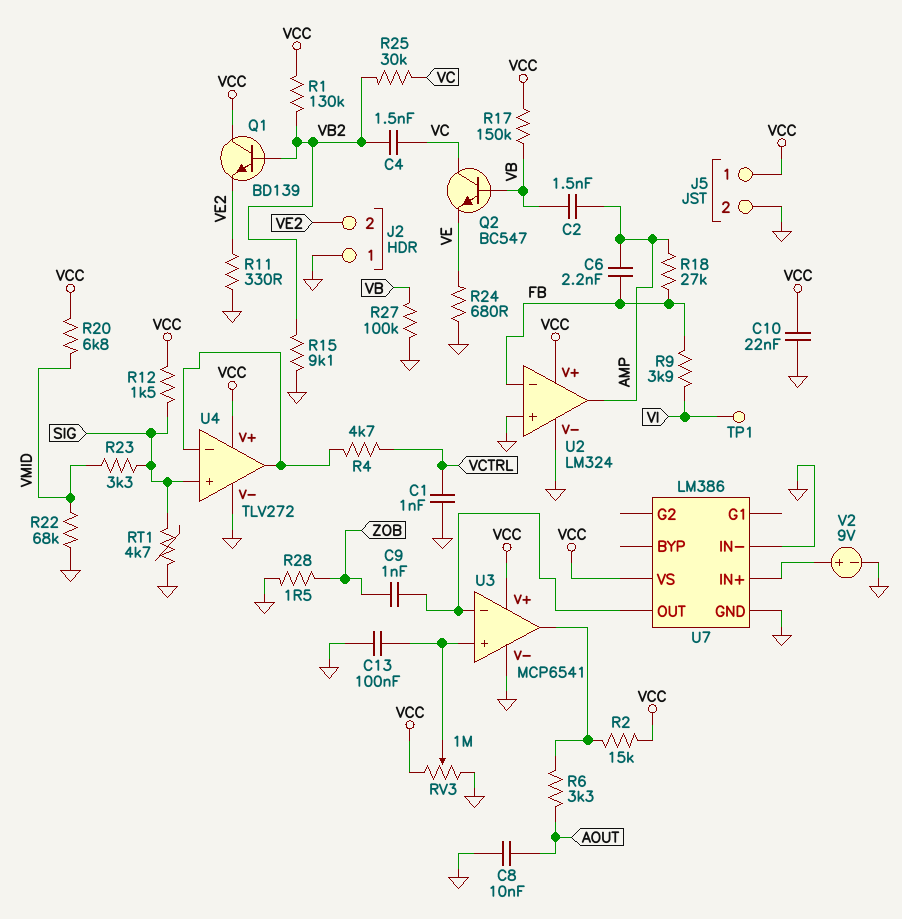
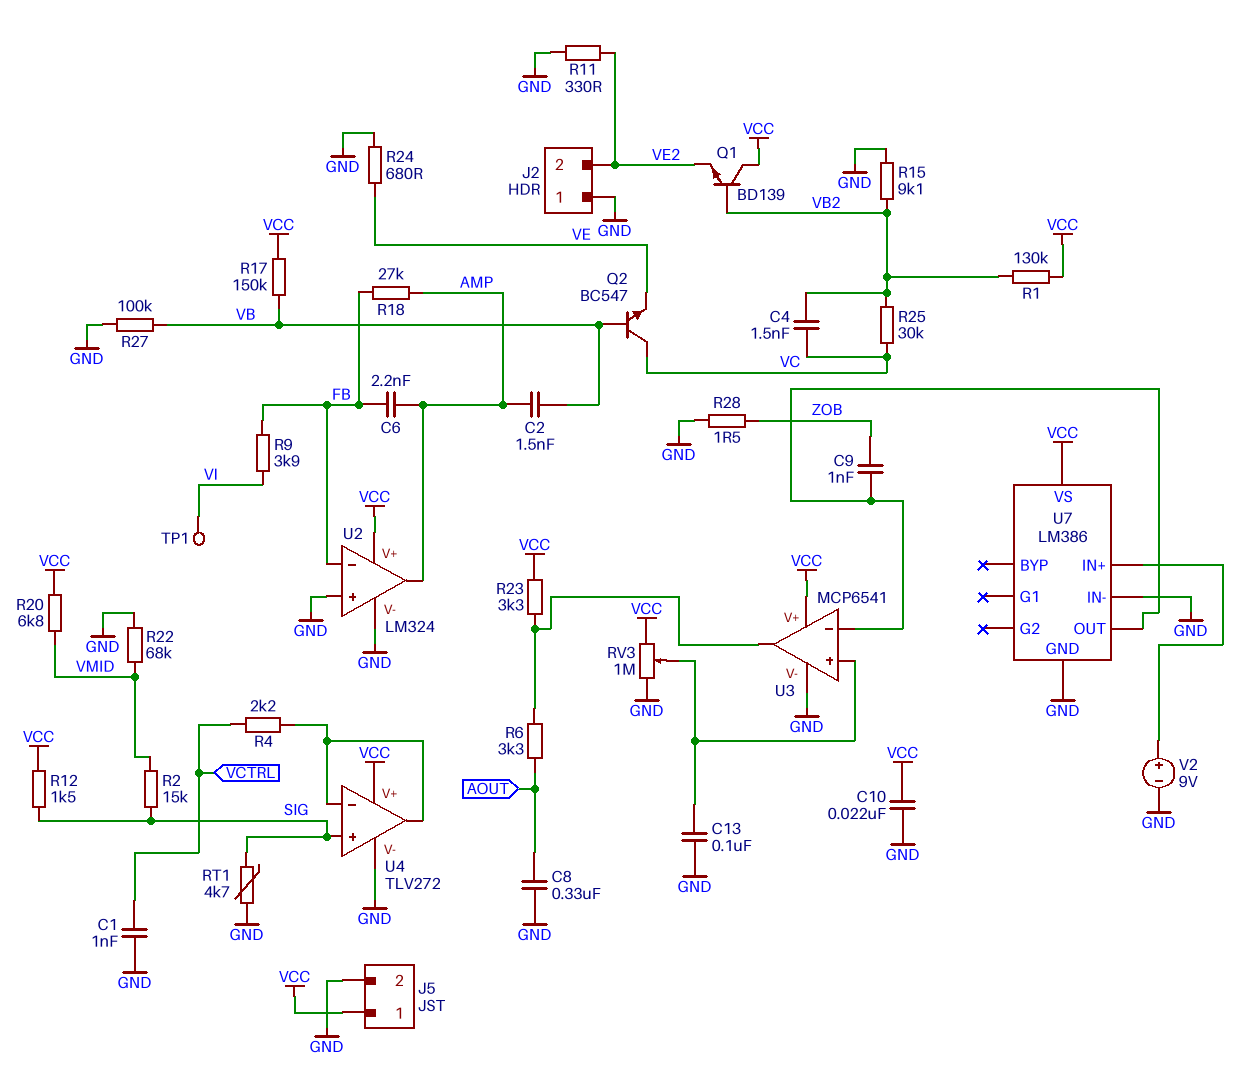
C8: 10nF (AOUT, GND) -> 330nF (AOUT, GND)
R2: 15k (U3/out, VCC) -> 15k (SIG, VMID)
R4: 4.7k (U4/in-, VCTRL) -> 2.2k (U4/in-, VCTRL)
R23: 3.3k (SIG, VMID) -> 3.3k (U3/out, VCC)

